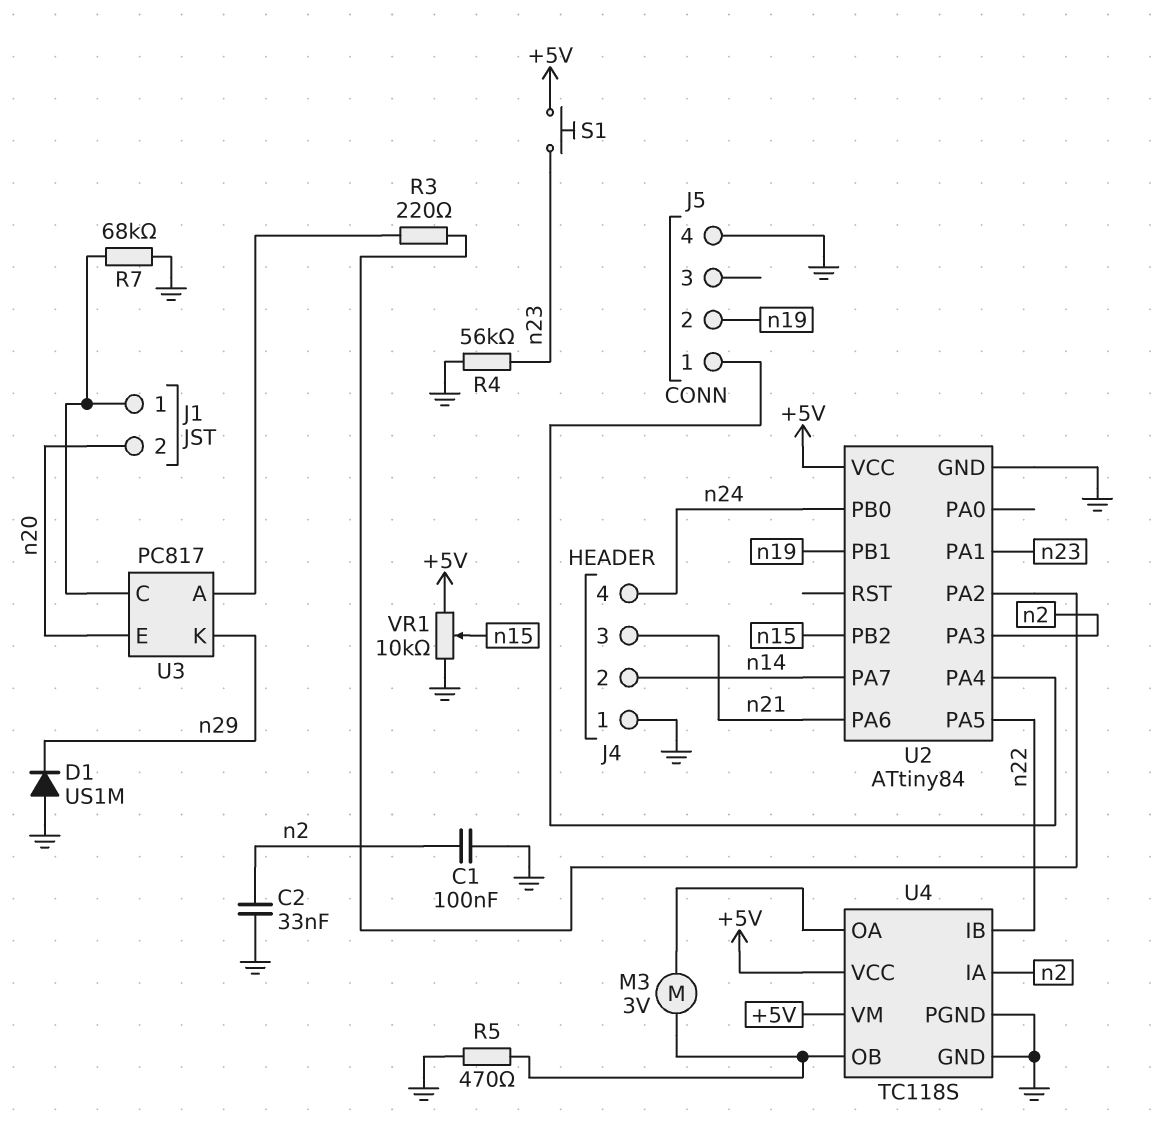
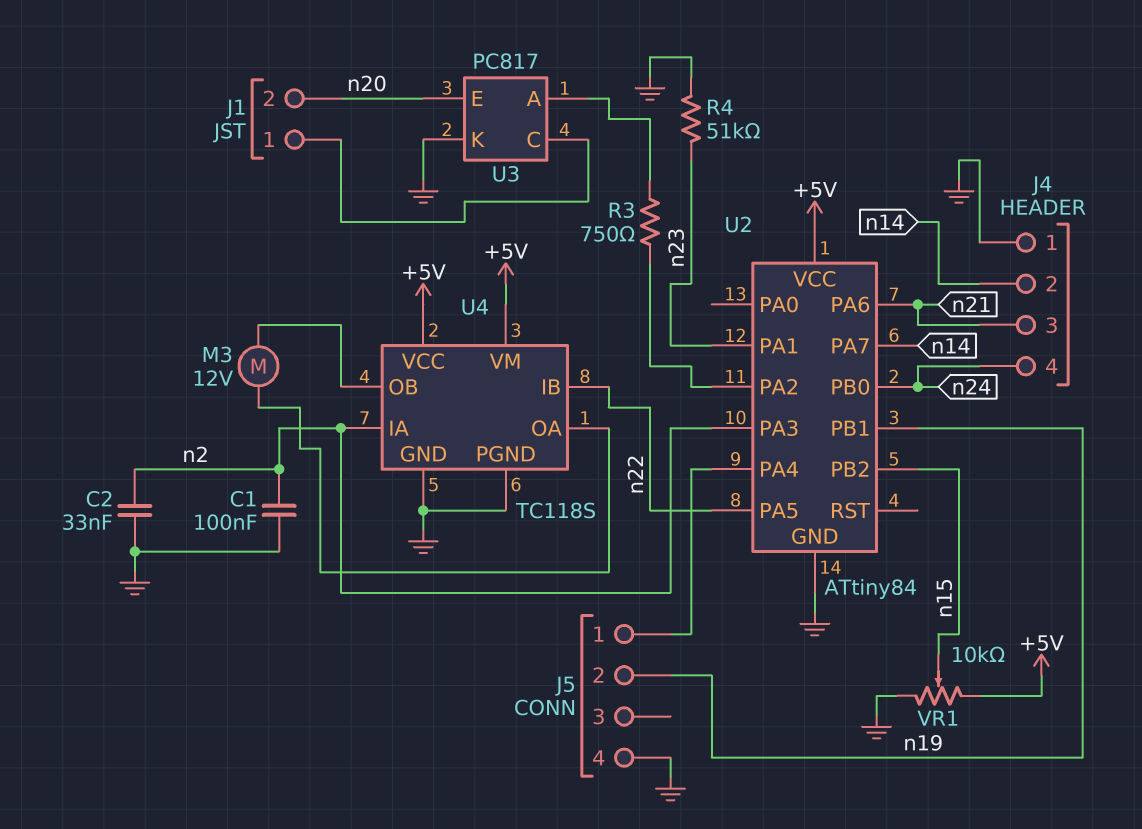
D1: diode US1M (A GND, K n29) -> none
M3: motor 3V (U4/OA, U4/OB) -> motor 12V (U4/OA, U4/OB)
R3: 220 (U2/PA2, U3/A) -> 750 (U2/PA2, U3/A)
R4: 56k (GND, n23) -> 51k (GND, n23)
R5: 470 (GND, U4/OB) -> none
R7: 68k (GND, J1/1) -> none
S1: button (+5V, n23) -> none
U3 pin K: n29 -> GND

